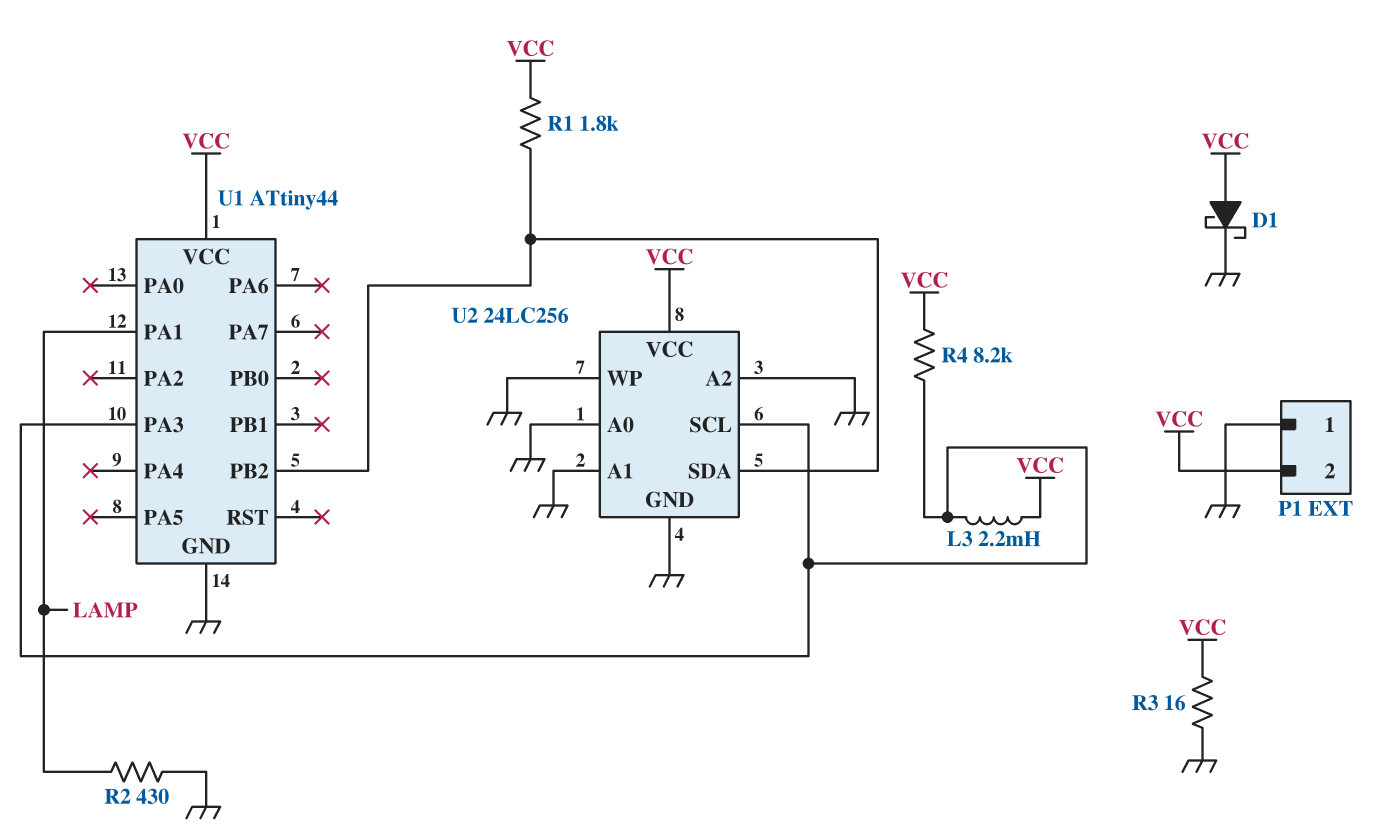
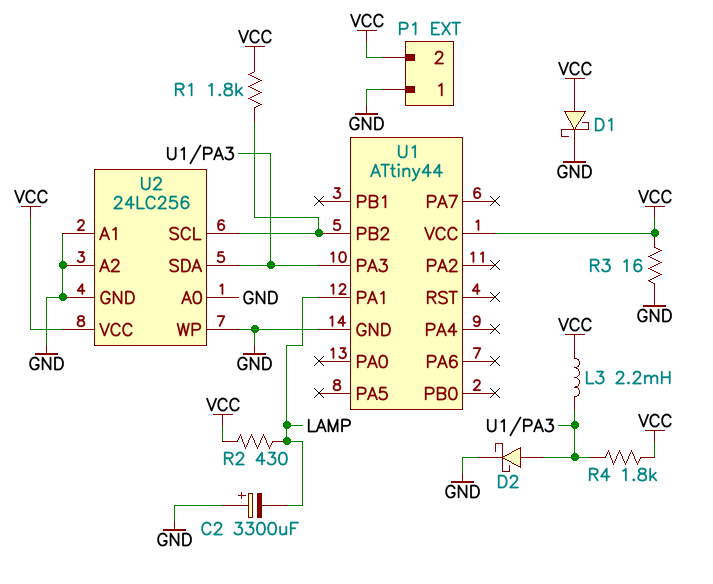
C2: none -> 3300uF (plus GND, minus LAMP)
D2: none -> schottky (A U1/PA3, K GND)
R2: 430 (GND, LAMP) -> 430 (LAMP, VCC)
R4: 8.2k (U1/PA3, VCC) -> 1.8k (U1/PA3, VCC)
U2 pin SCL: U1/PA3 -> U1/PB2
U2 pin SDA: U1/PB2 -> U1/PA3

